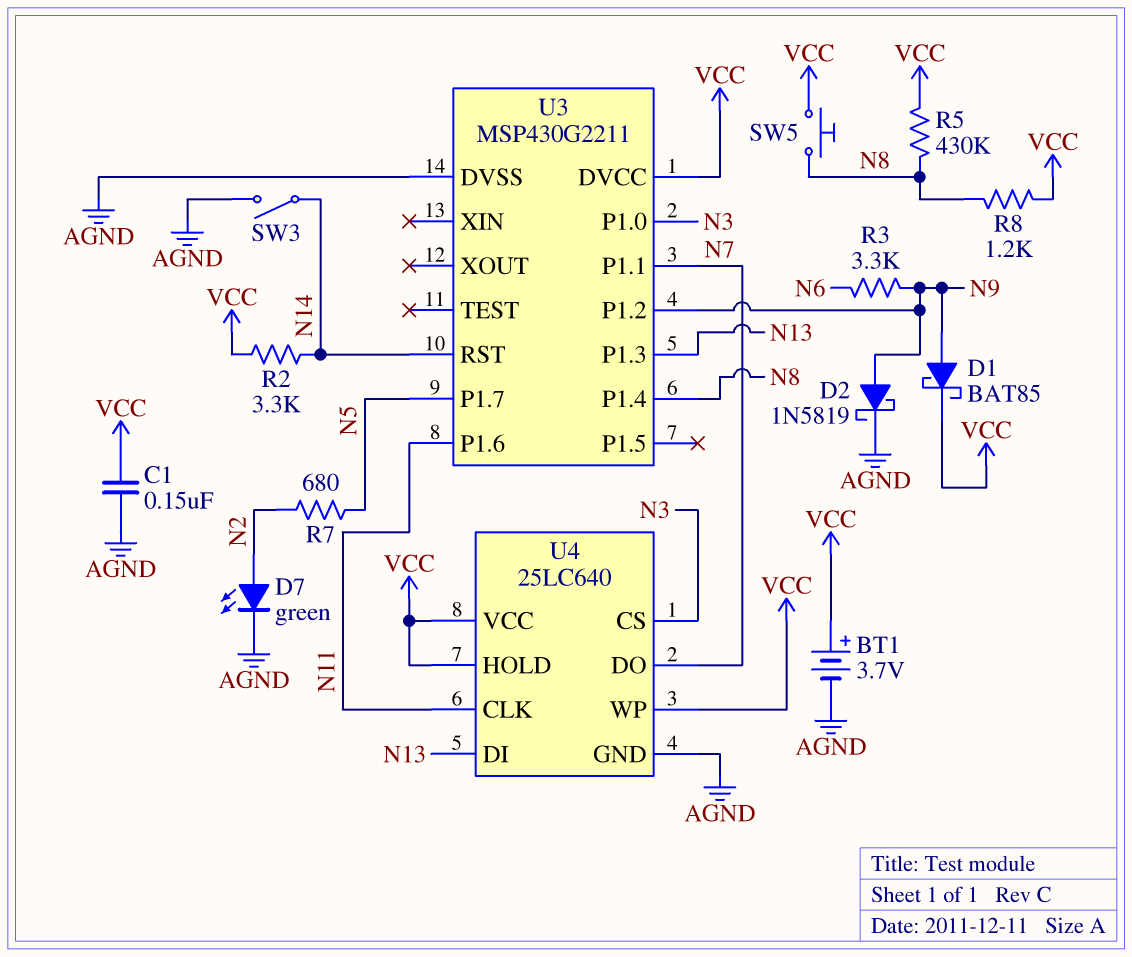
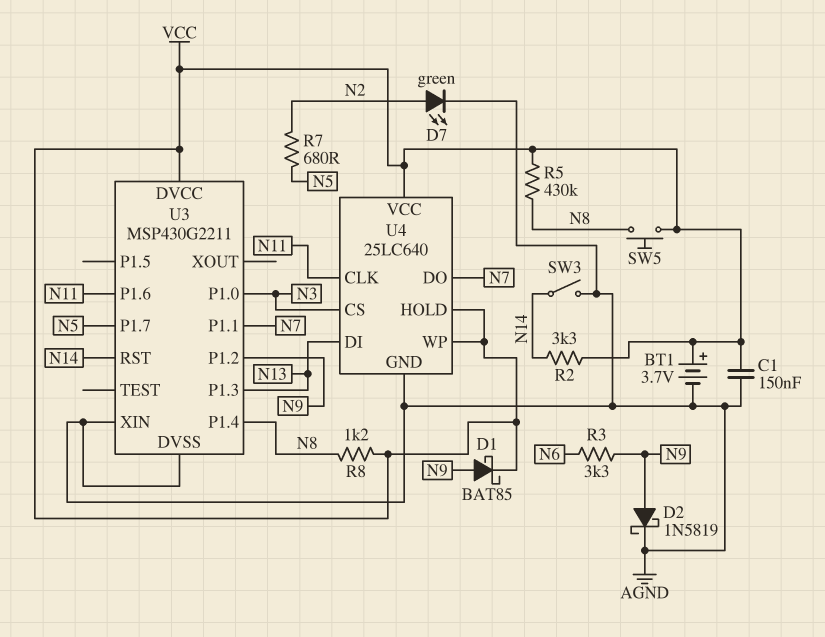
U3 pin XIN: none -> AGND

